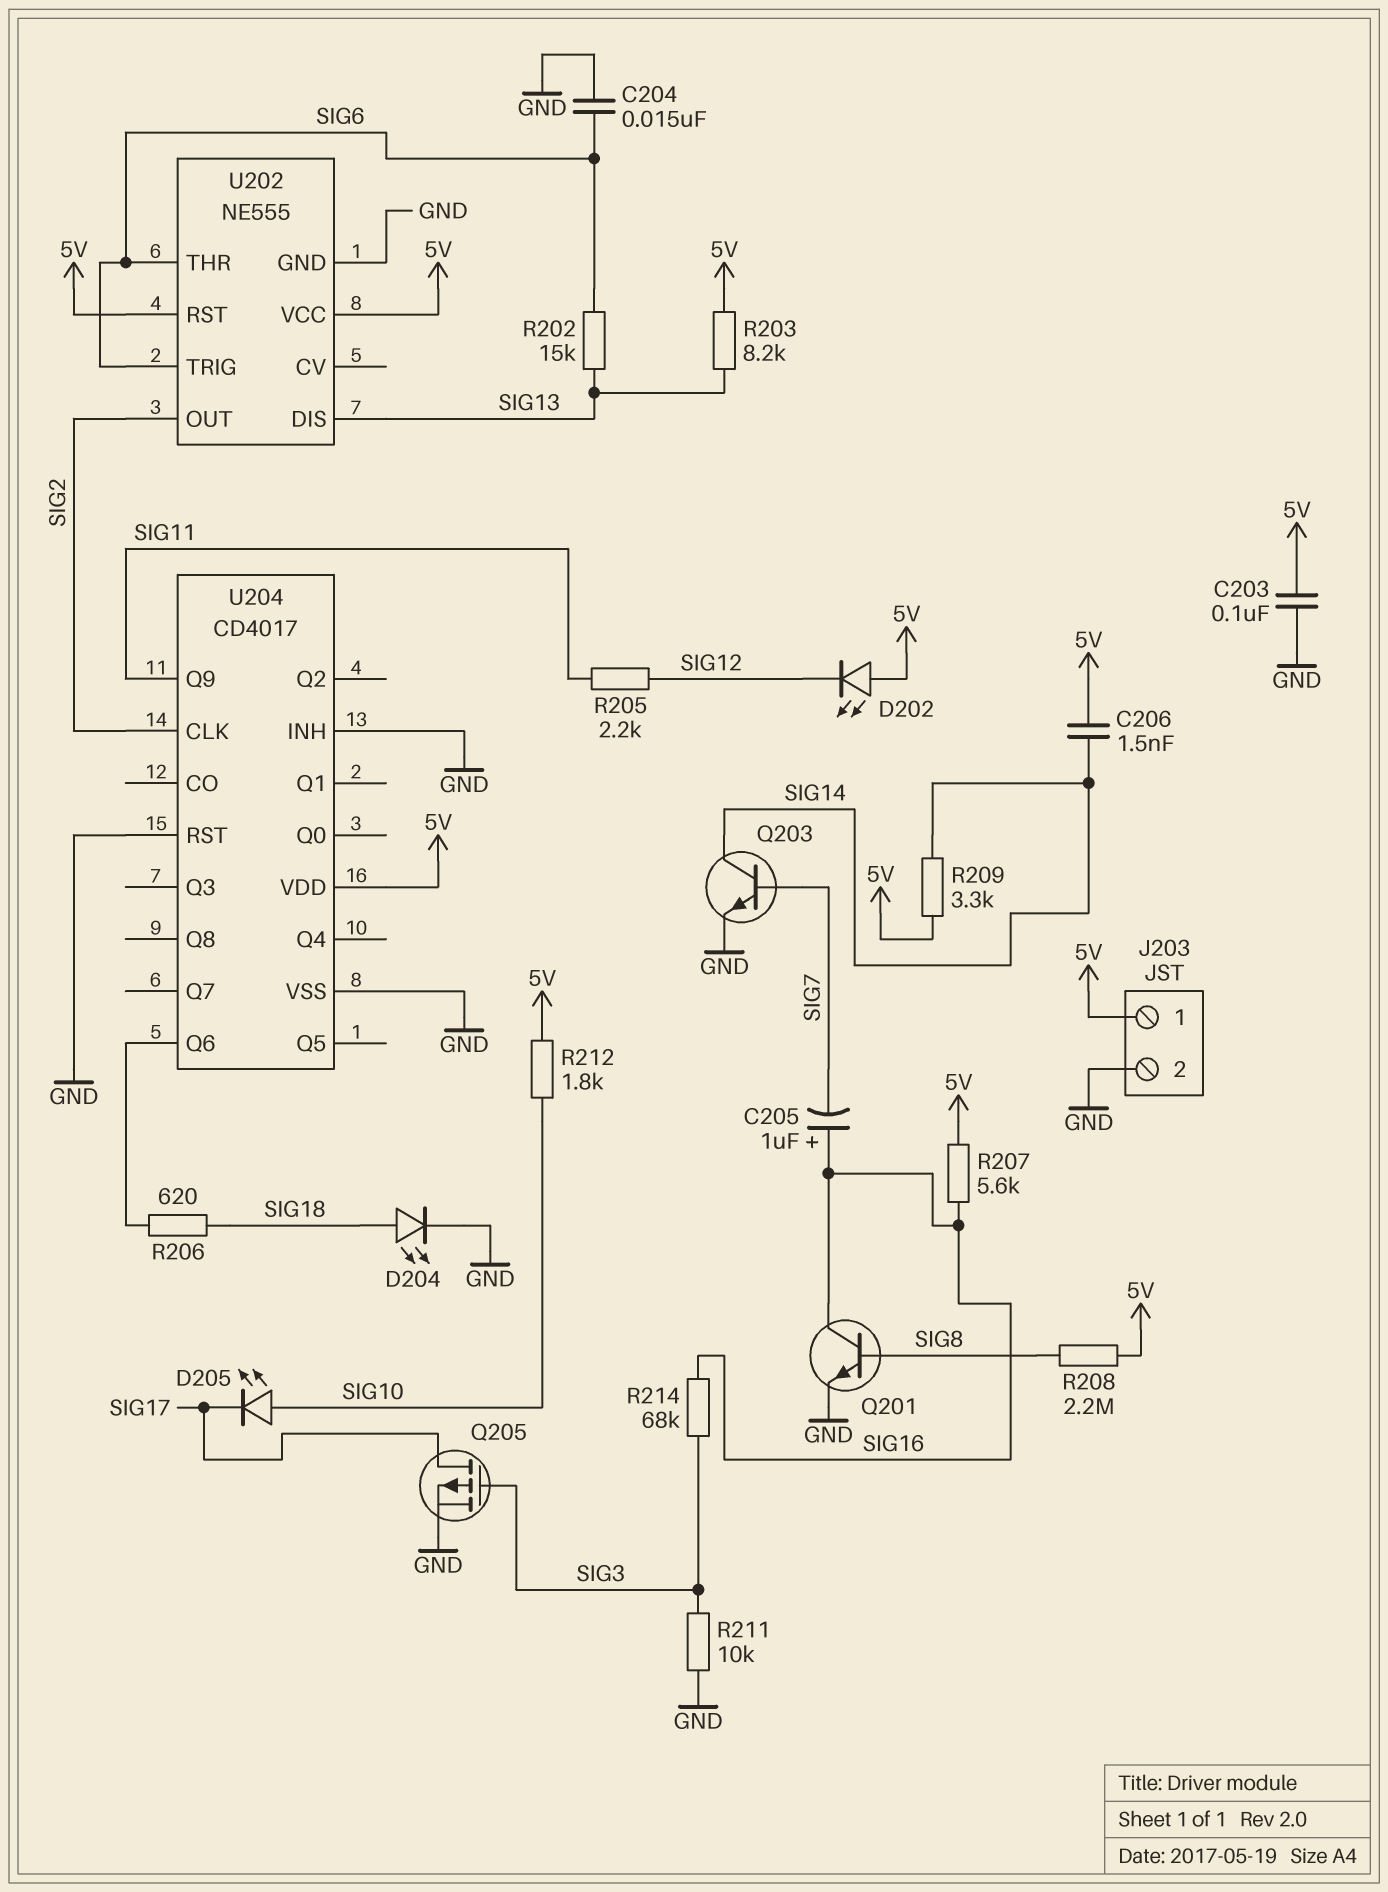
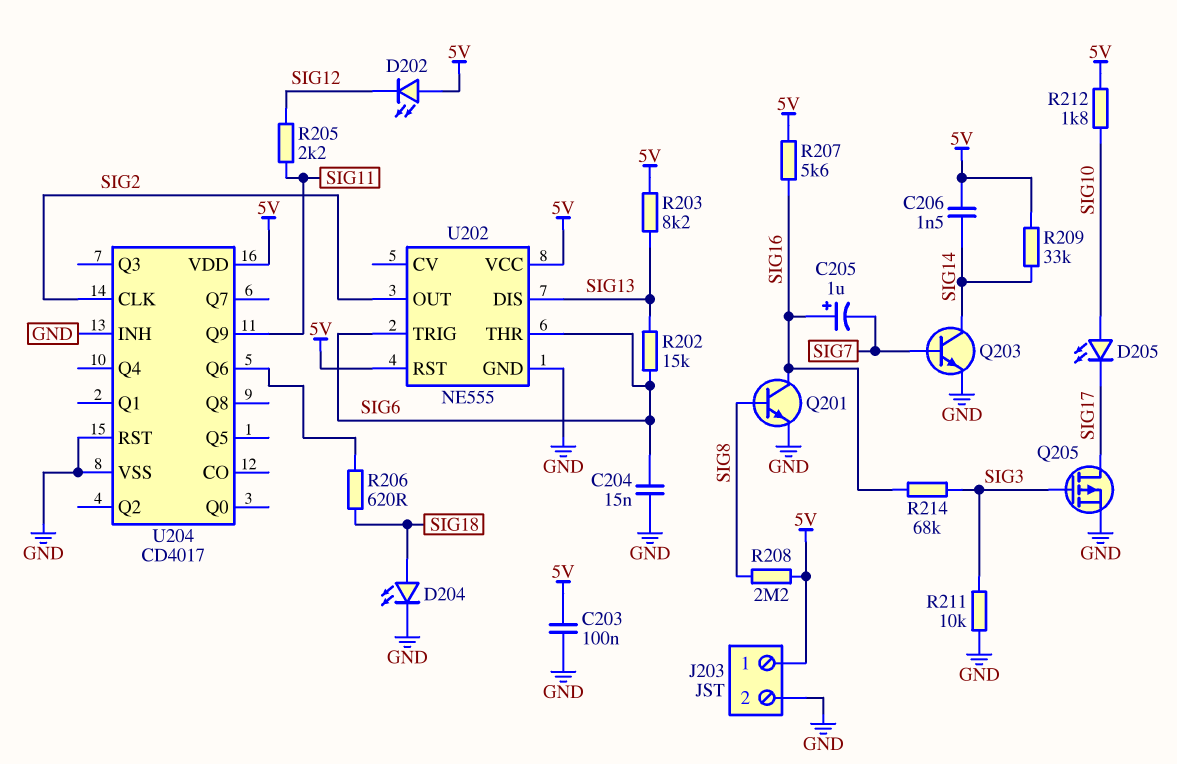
R209: 3.3k (5V, SIG14) -> 33k (5V, SIG14)

